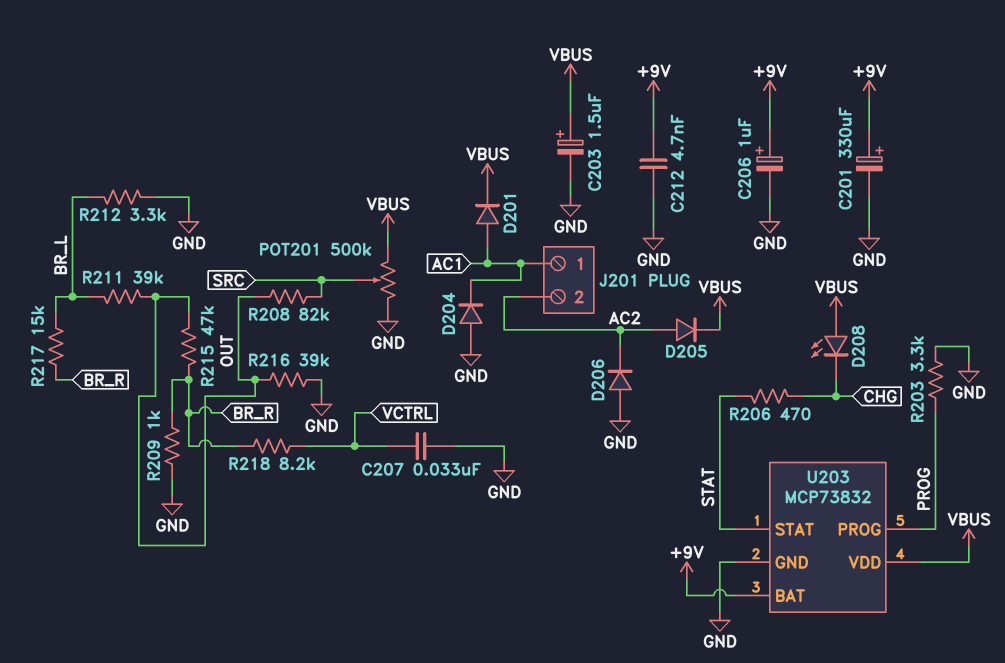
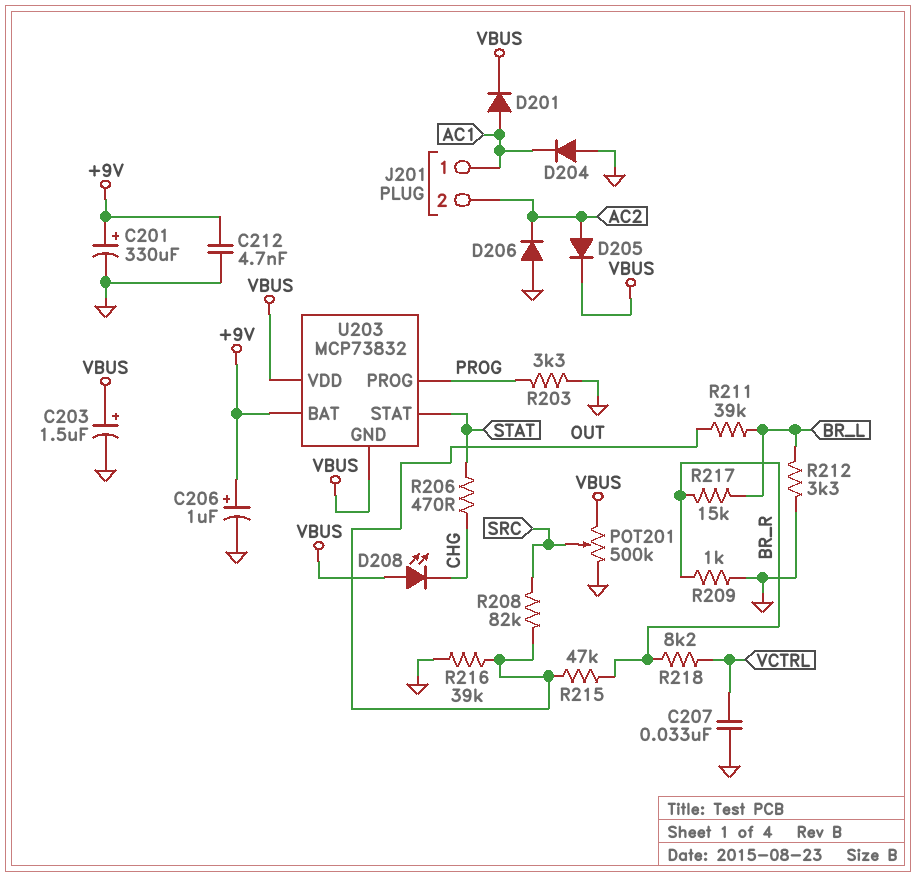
U203 pin GND: GND -> VBUS

